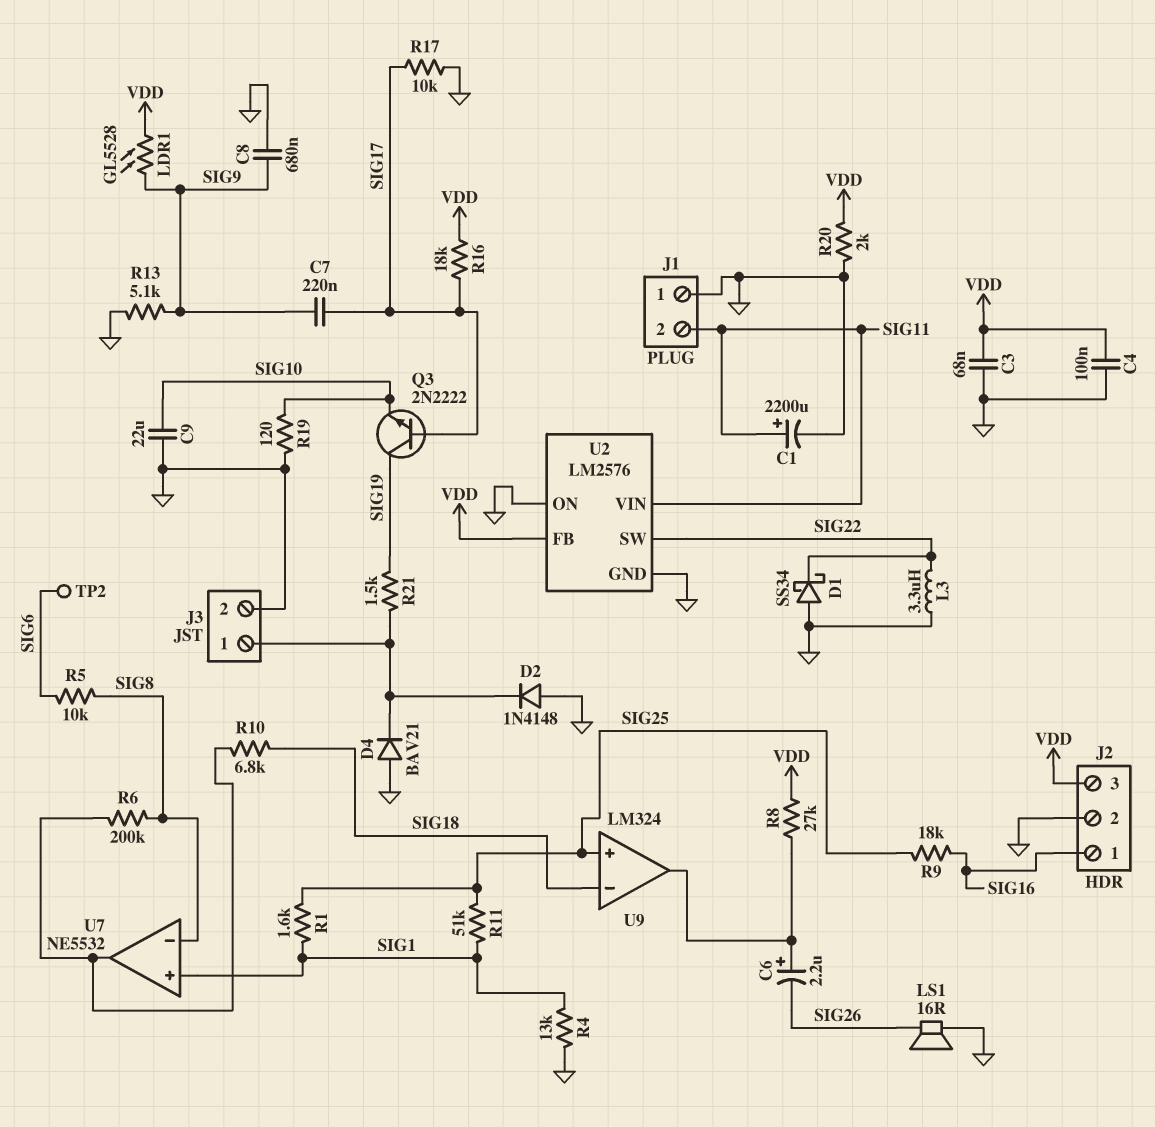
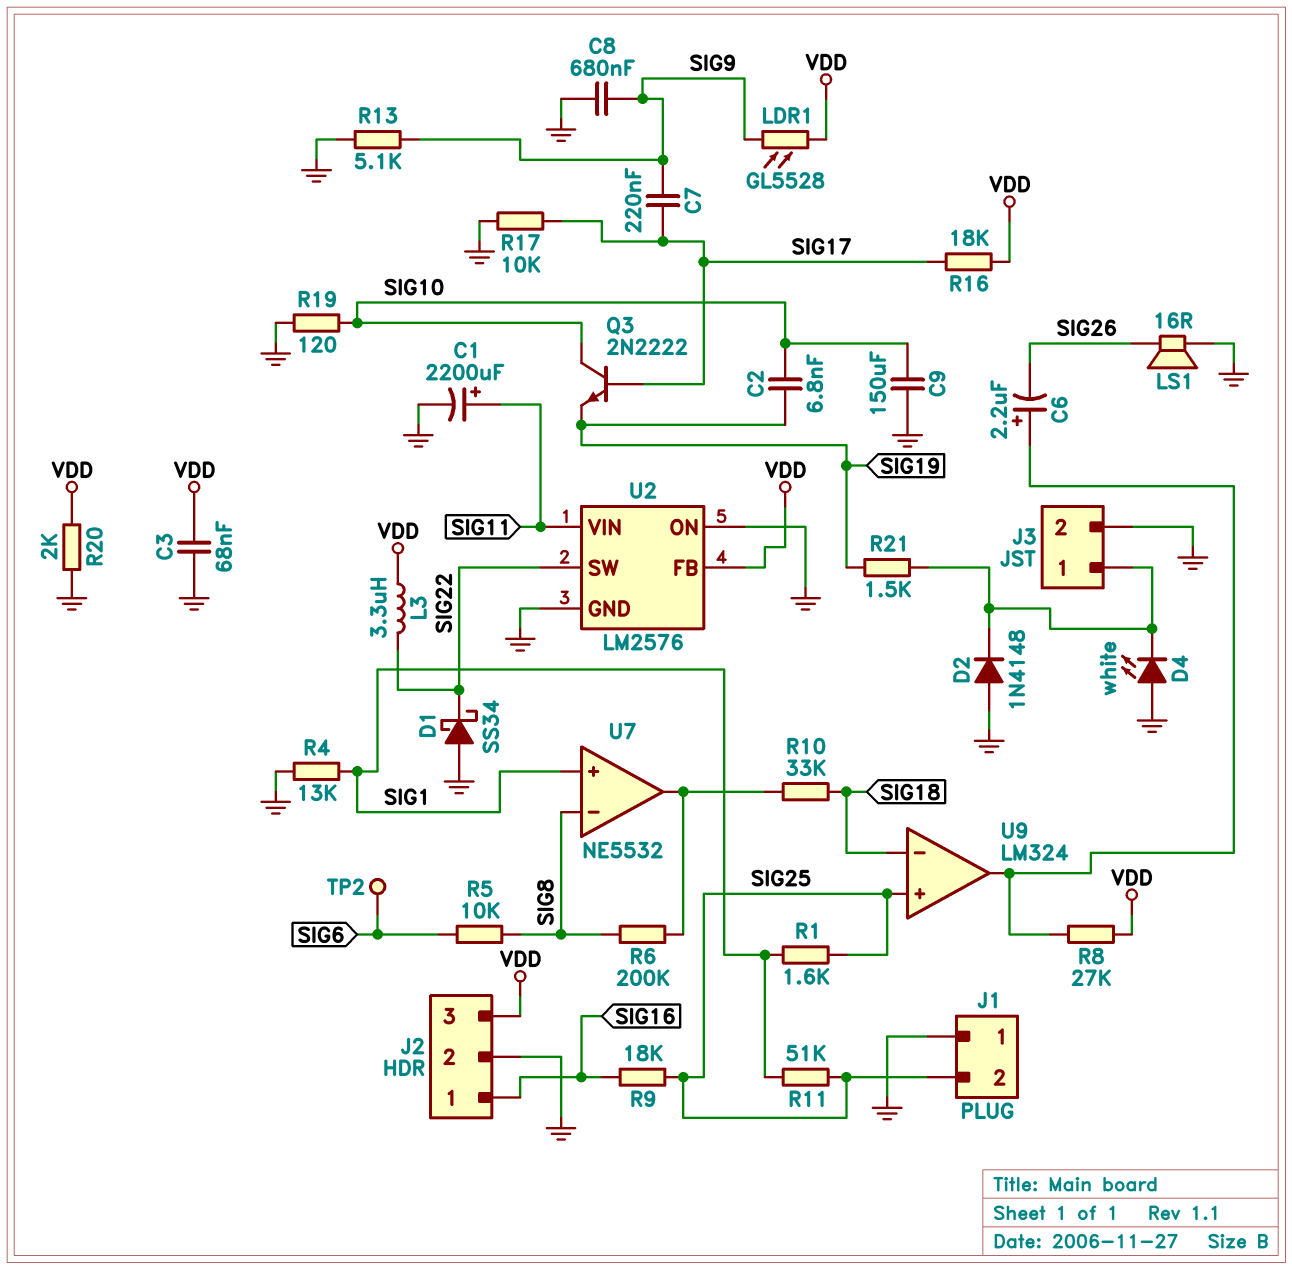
C2: none -> 6.8nF (SIG10, SIG19)
C4: 100nF (GND, VDD) -> none
C9: 22uF (GND, SIG10) -> 150uF (GND, SIG10)
D4: diode BAV21 (A GND, K J3/1) -> LED white (A GND, K J3/1)
J1 pin 2: SIG11 -> SIG25
L3: 3.3uH (GND, SIG22) -> 3.3uH (SIG22, VDD)
Q3: NPN 2N2222 (B SIG17, C SIG19, E SIG10) -> NPN 2N2222 (B SIG17, C SIG10, E SIG19)
R10: 6.8k (SIG18, U7/out) -> 33k (SIG18, U7/out)

